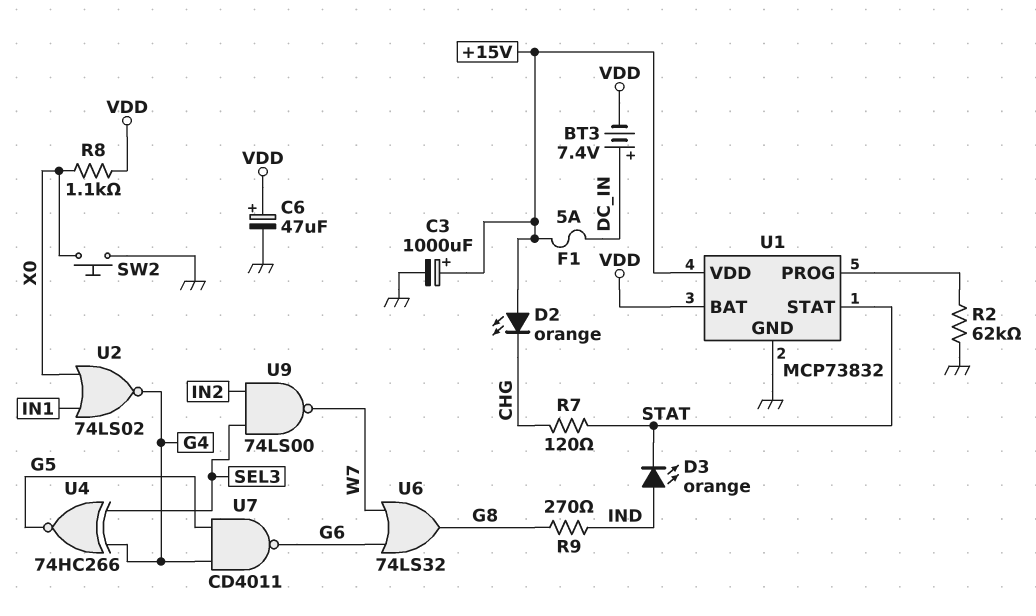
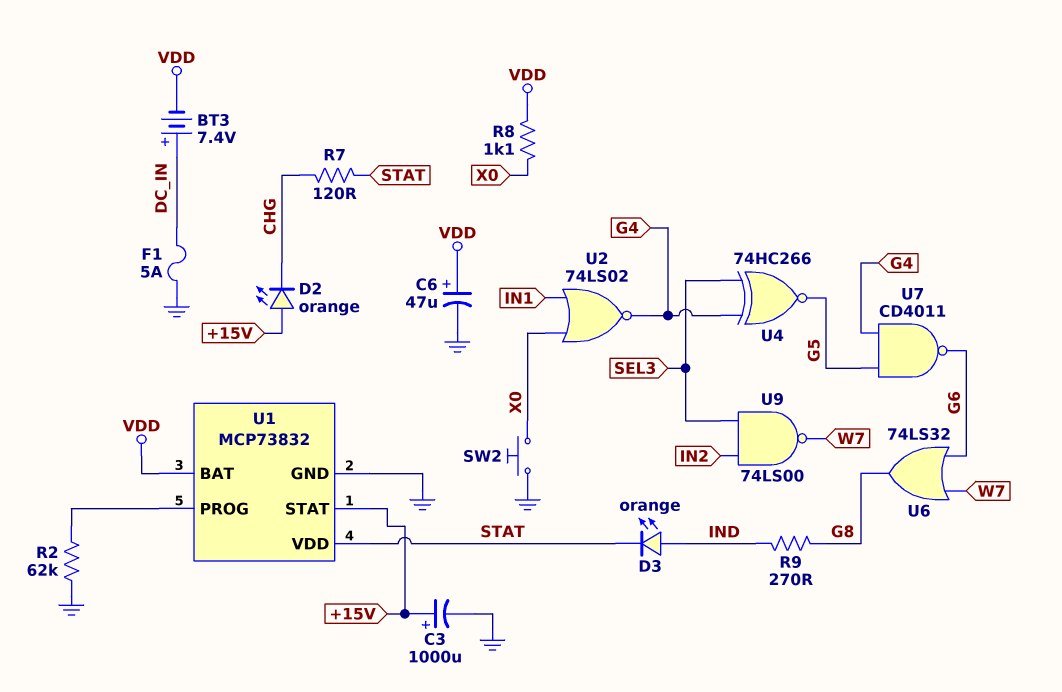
F1: 5A (+15V, DC_IN) -> 5A (DC_IN, GND)
U1 pin STAT: STAT -> +15V
U1 pin VDD: +15V -> STAT

